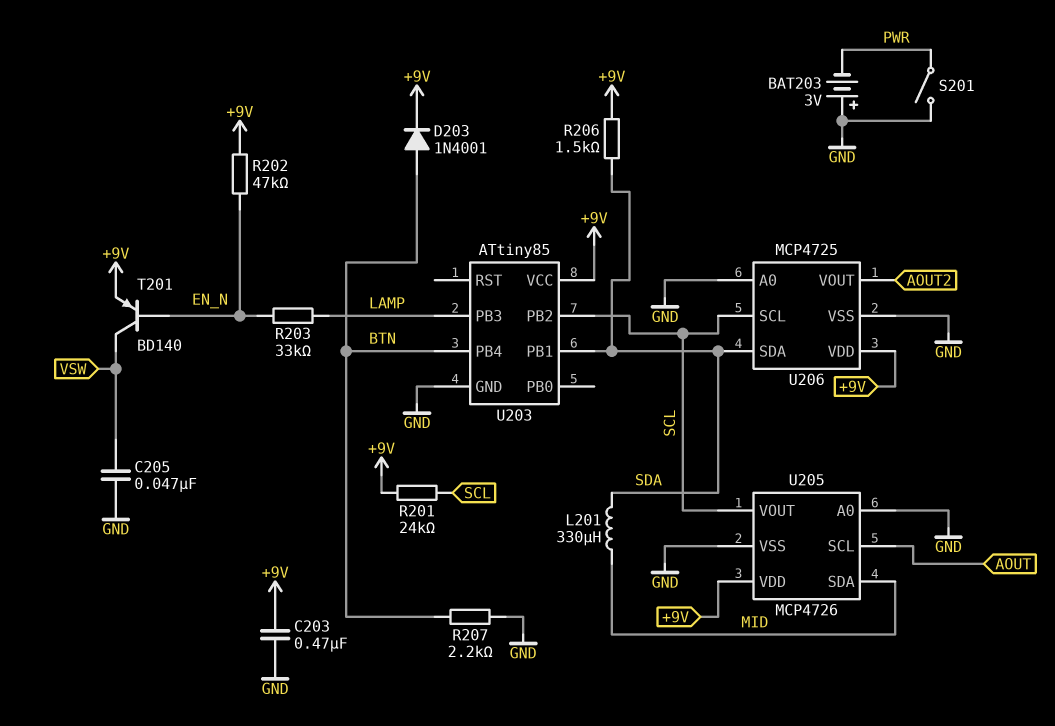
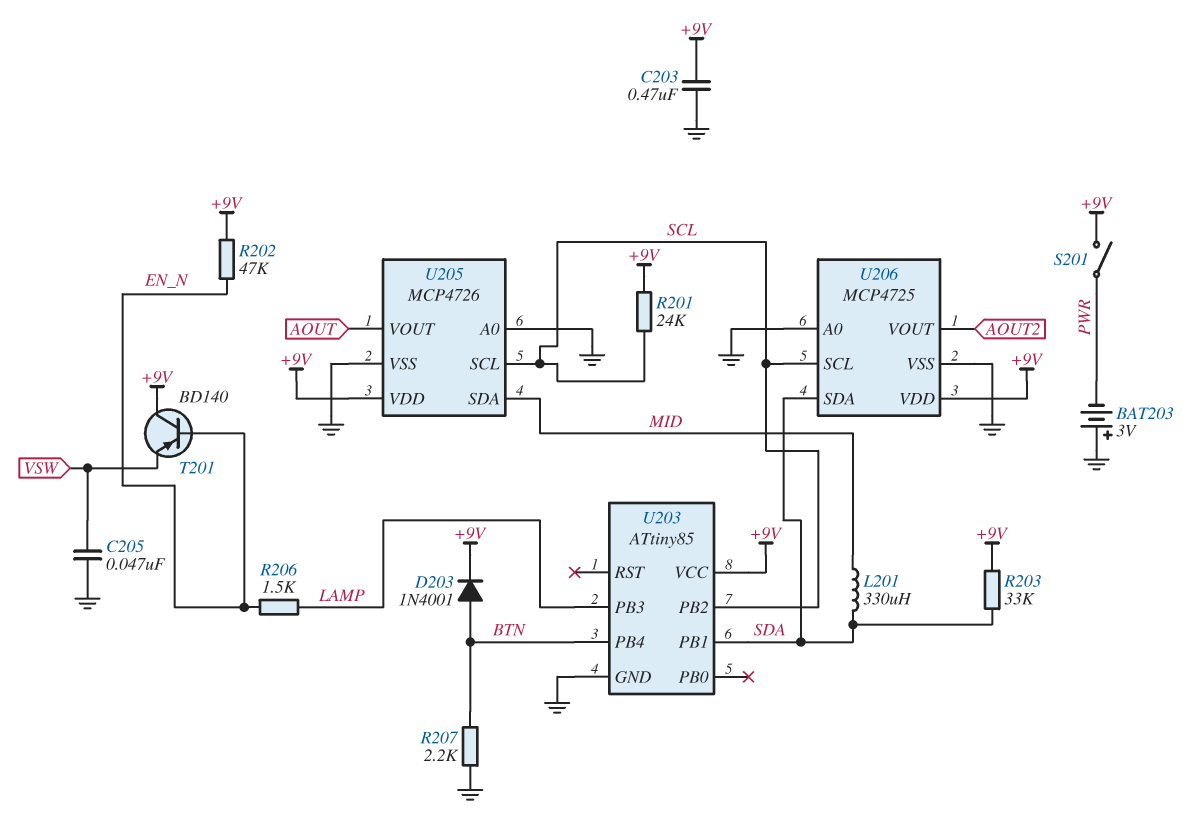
R203: 33k (EN_N, LAMP) -> 33k (+9V, SDA)
R206: 1.5k (+9V, SDA) -> 1.5k (EN_N, LAMP)
S201: switch (GND, PWR) -> switch (+9V, PWR)
T201: PNP BD140 (B EN_N, C VSW, E +9V) -> PNP BD140 (B EN_N, C +9V, E VSW)
U205 pin SCL: AOUT -> SCL
U205 pin VOUT: SCL -> AOUT

